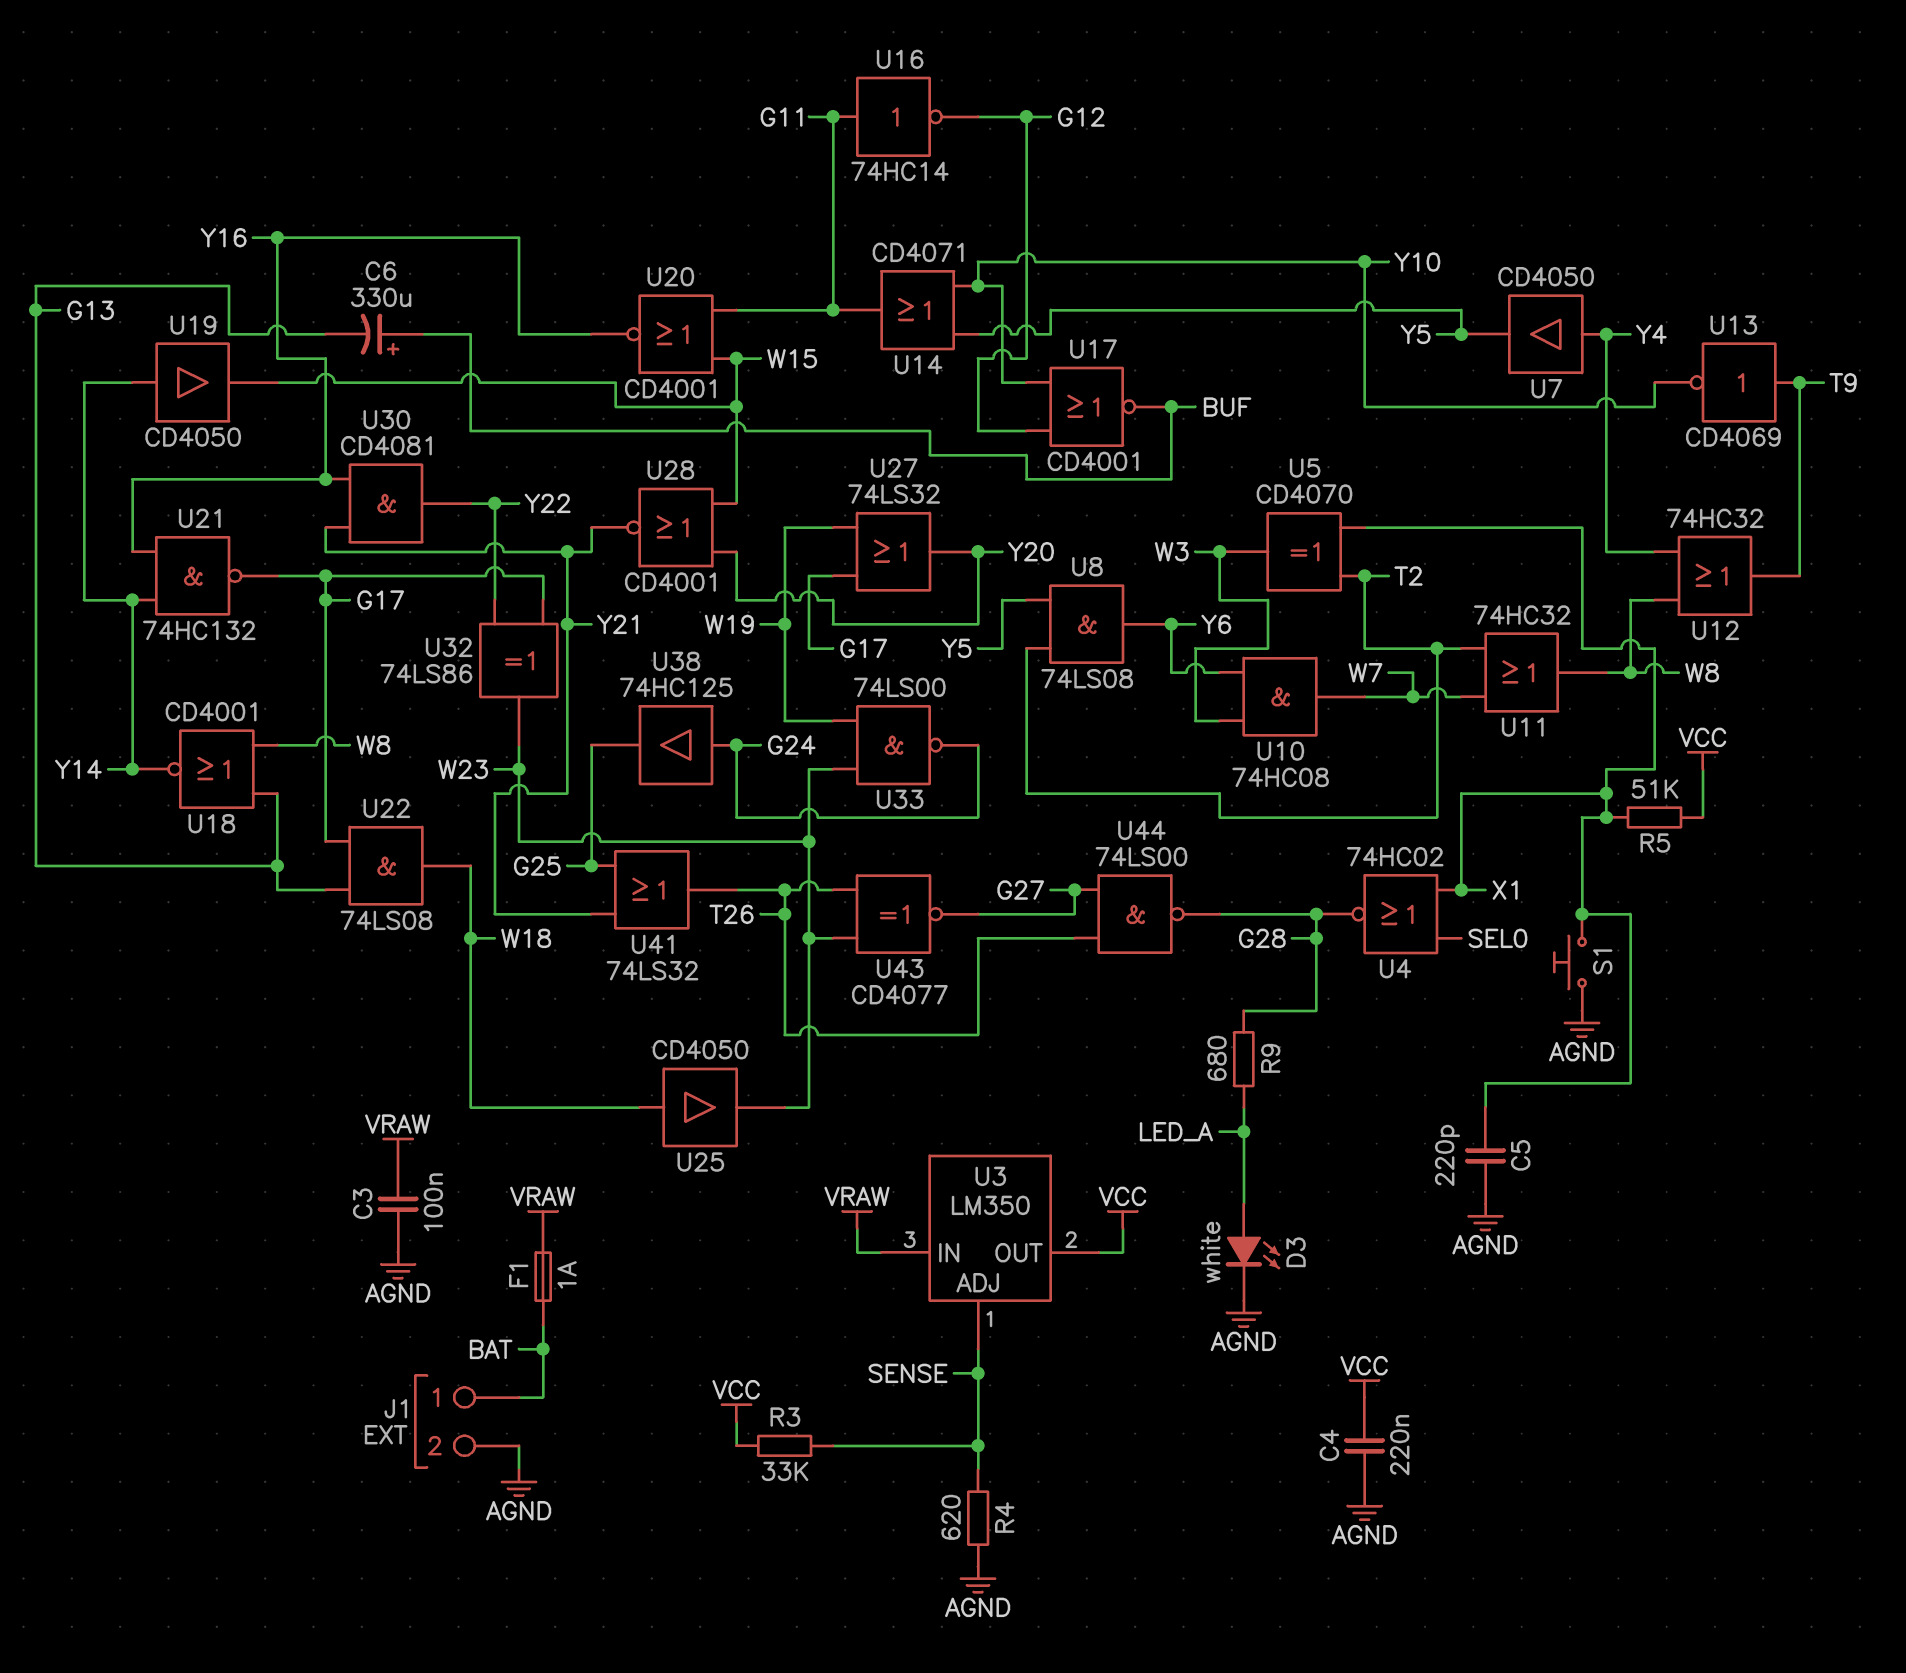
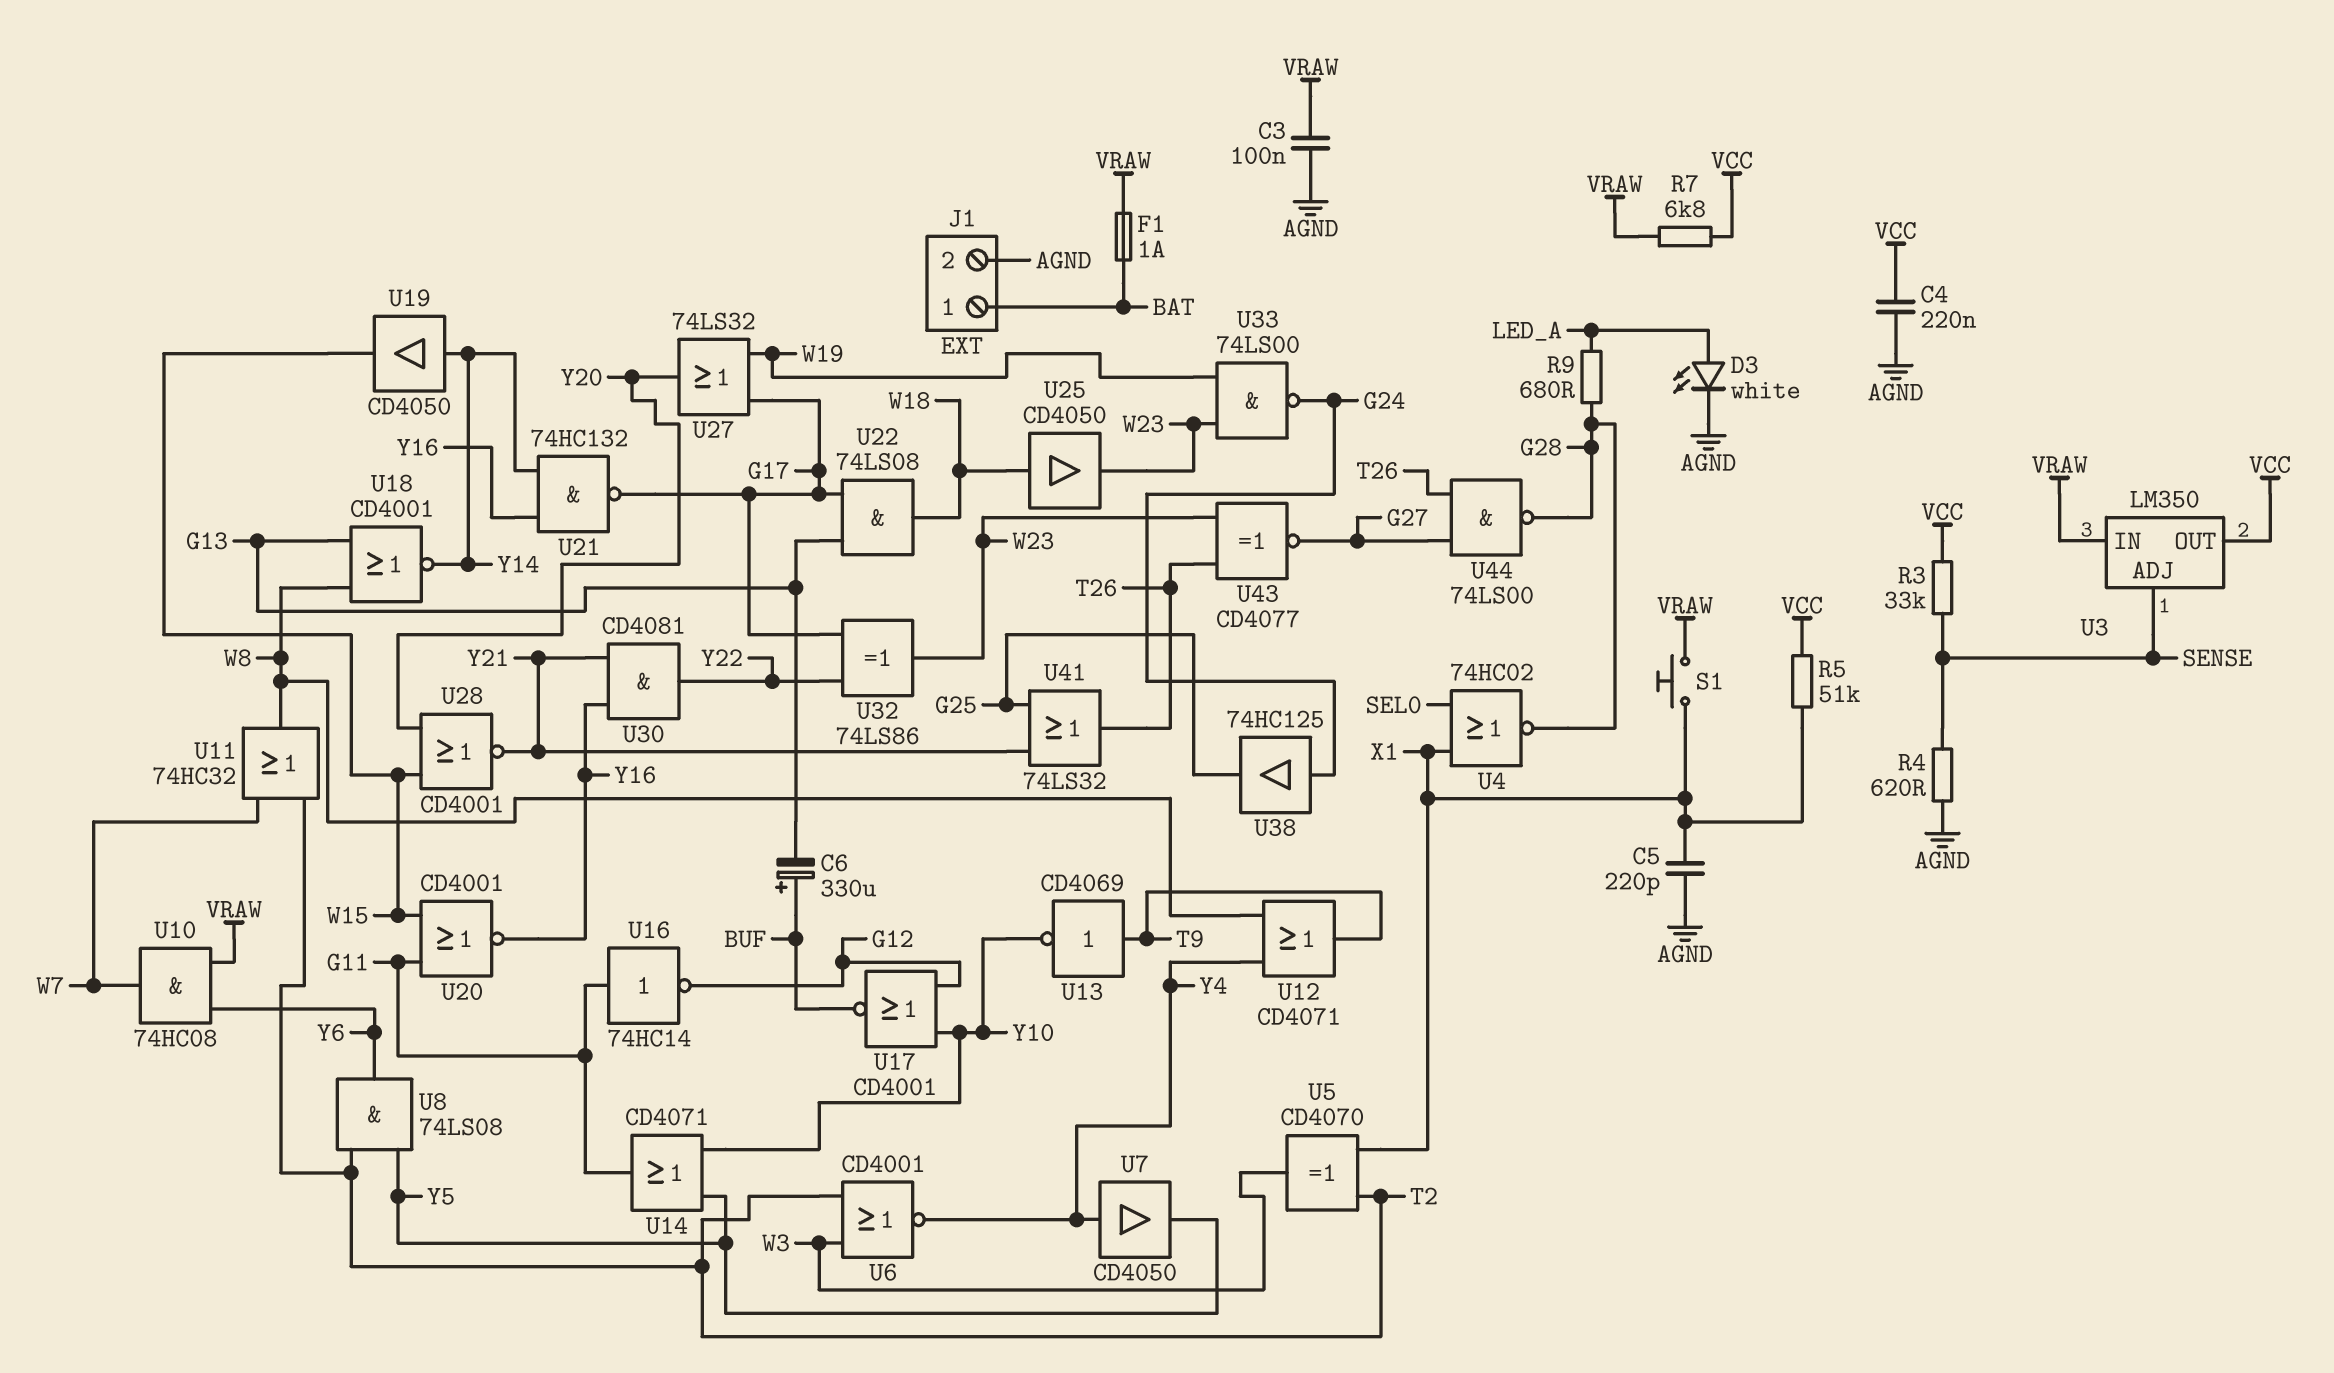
R7: none -> 6.8k (VCC, VRAW)
S1: button (AGND, X1) -> button (VRAW, X1)
U6: none -> NOR CD4001 (in T2, in W3, out Y4)
U10: AND 74HC08 (in W3, in Y6, out W7) -> AND 74HC08 (in VRAW, in Y6, out W7)
U12: OR 74HC32 (in W8, in Y4, out T9) -> OR CD4071 (in W8, in Y4, out T9)

